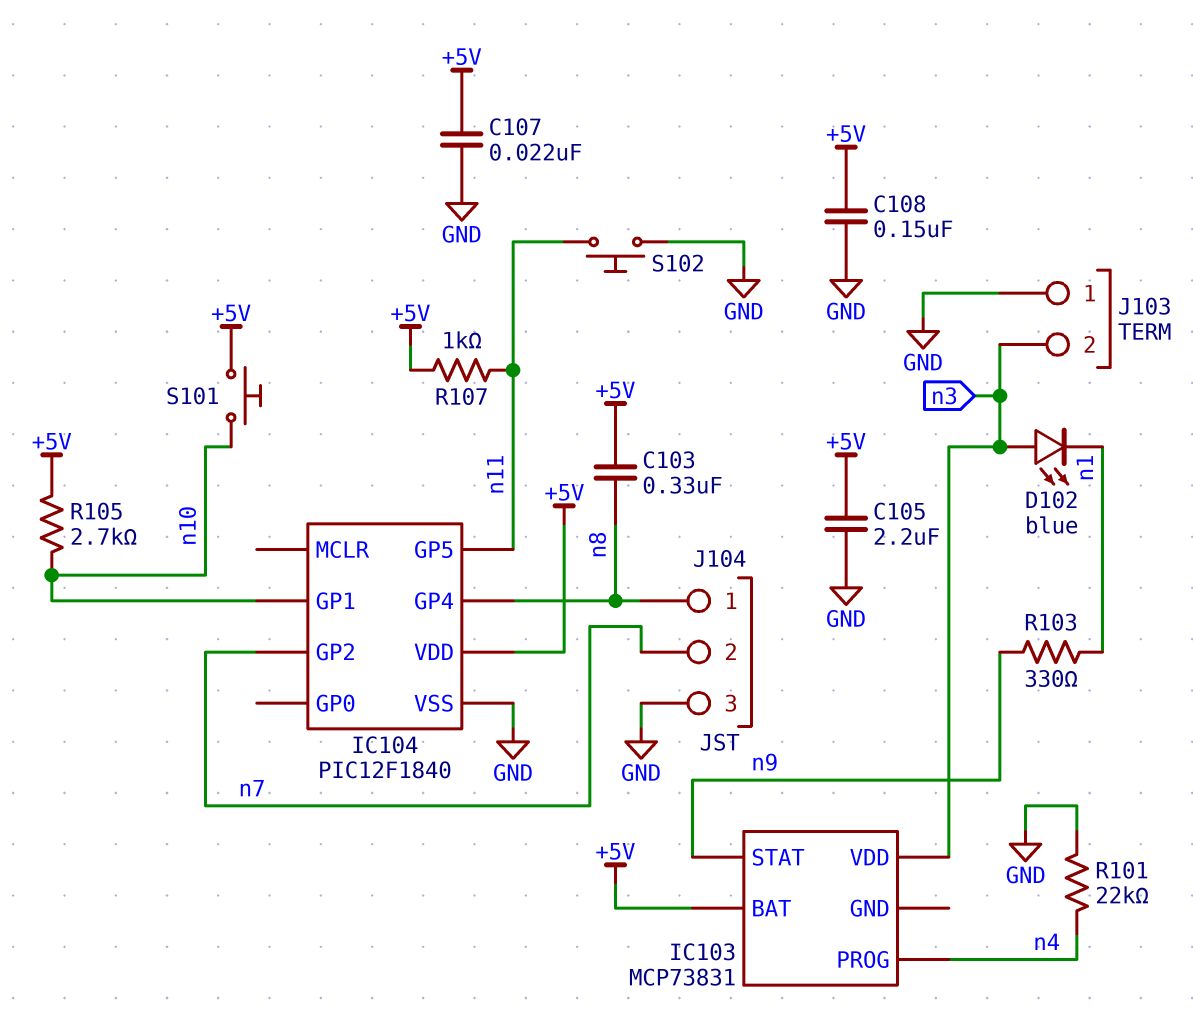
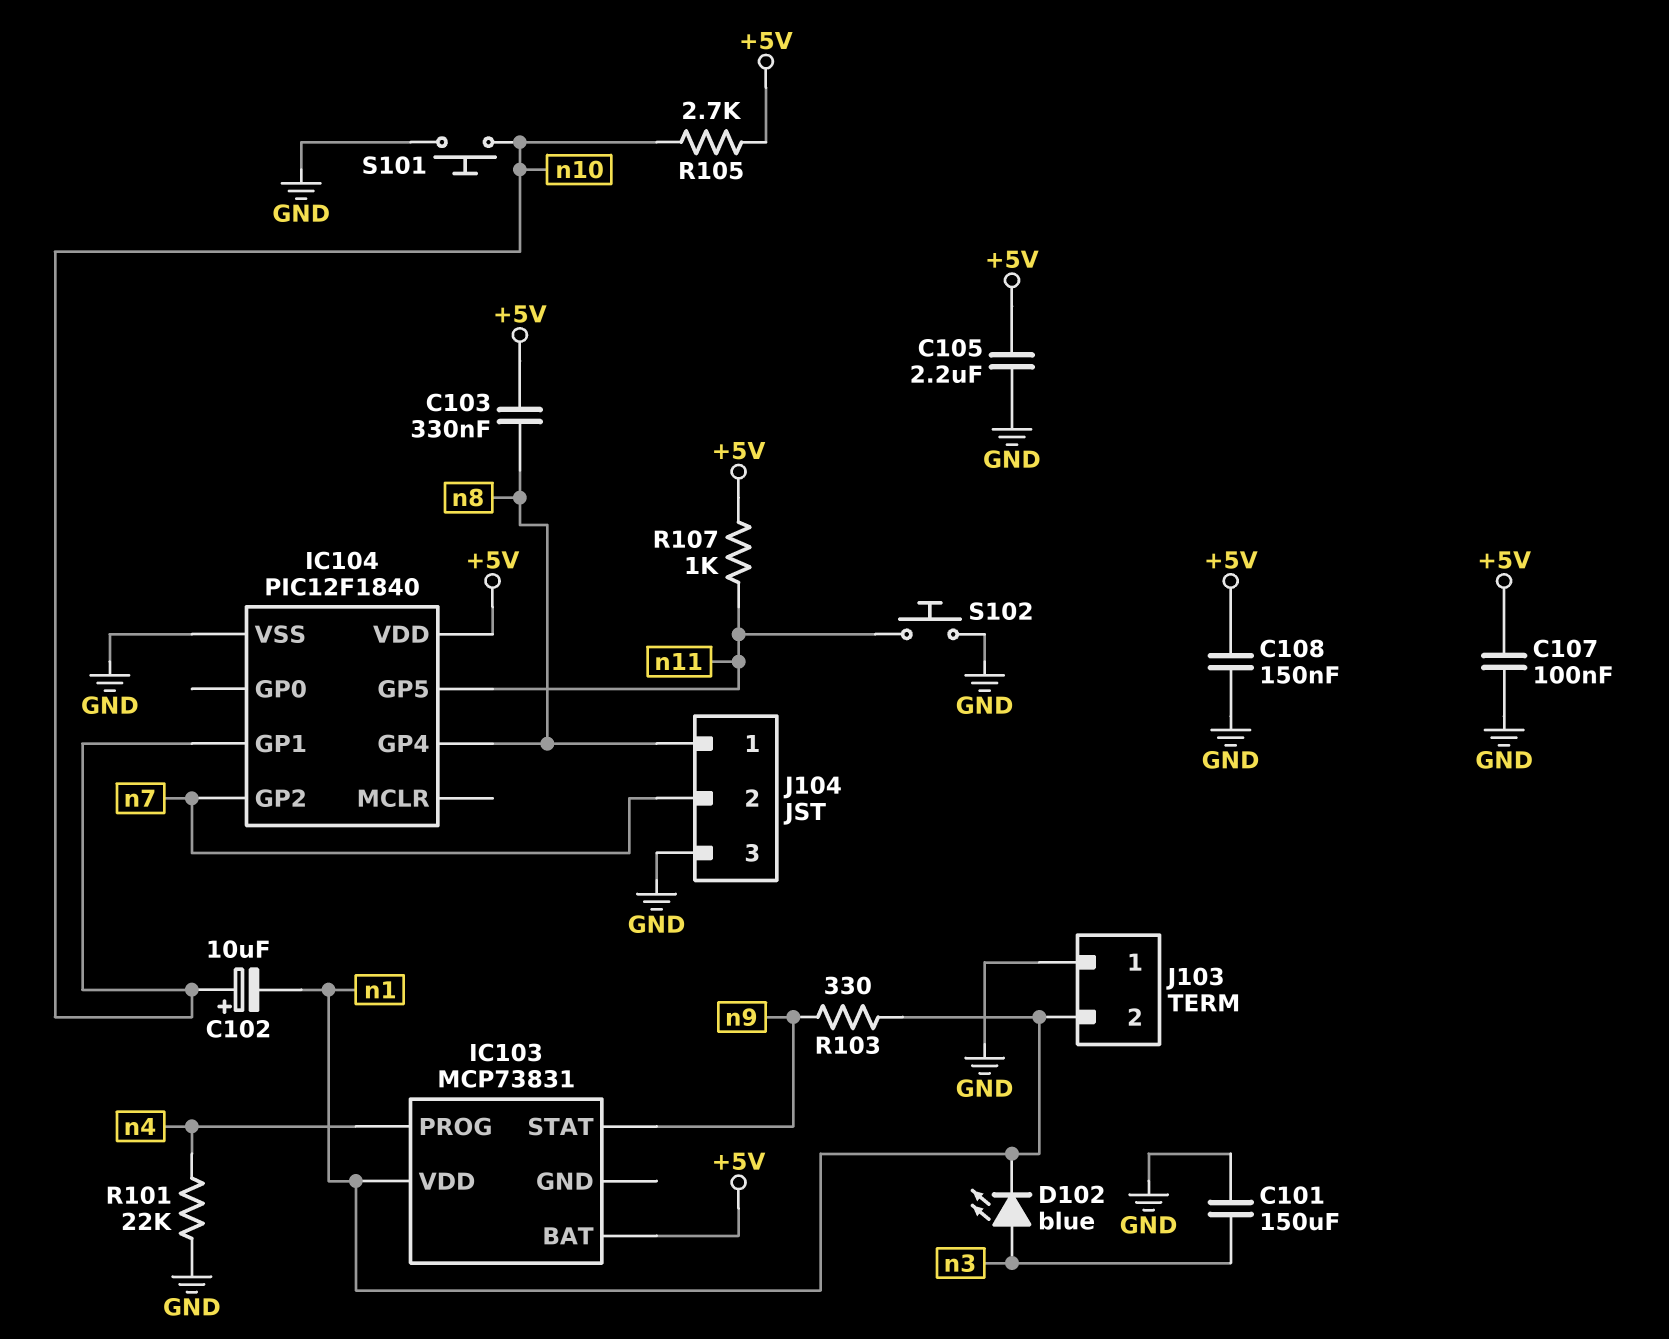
C101: none -> 150uF (GND, n3)
C102: none -> 10uF (plus n10, minus n1)
C107: 22nF (+5V, GND) -> 100nF (+5V, GND)
IC103 pin VDD: n3 -> n1
J103 pin 2: n3 -> n1
S101: button (+5V, n10) -> button (GND, n10)

